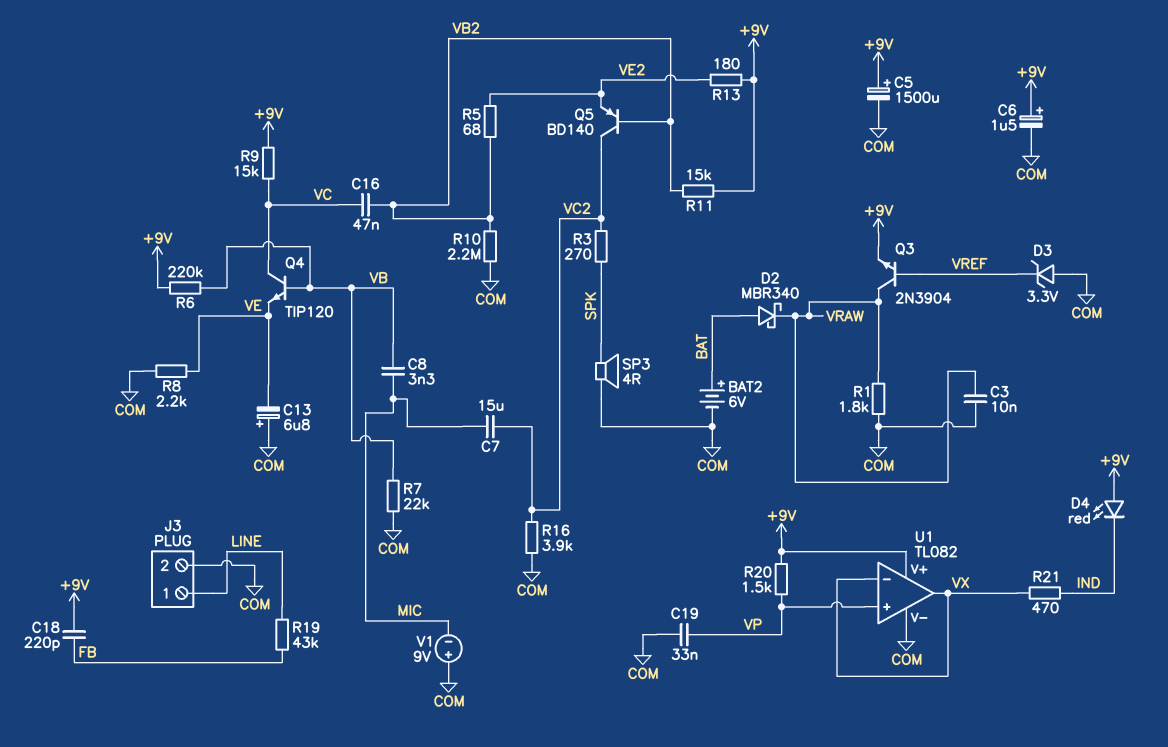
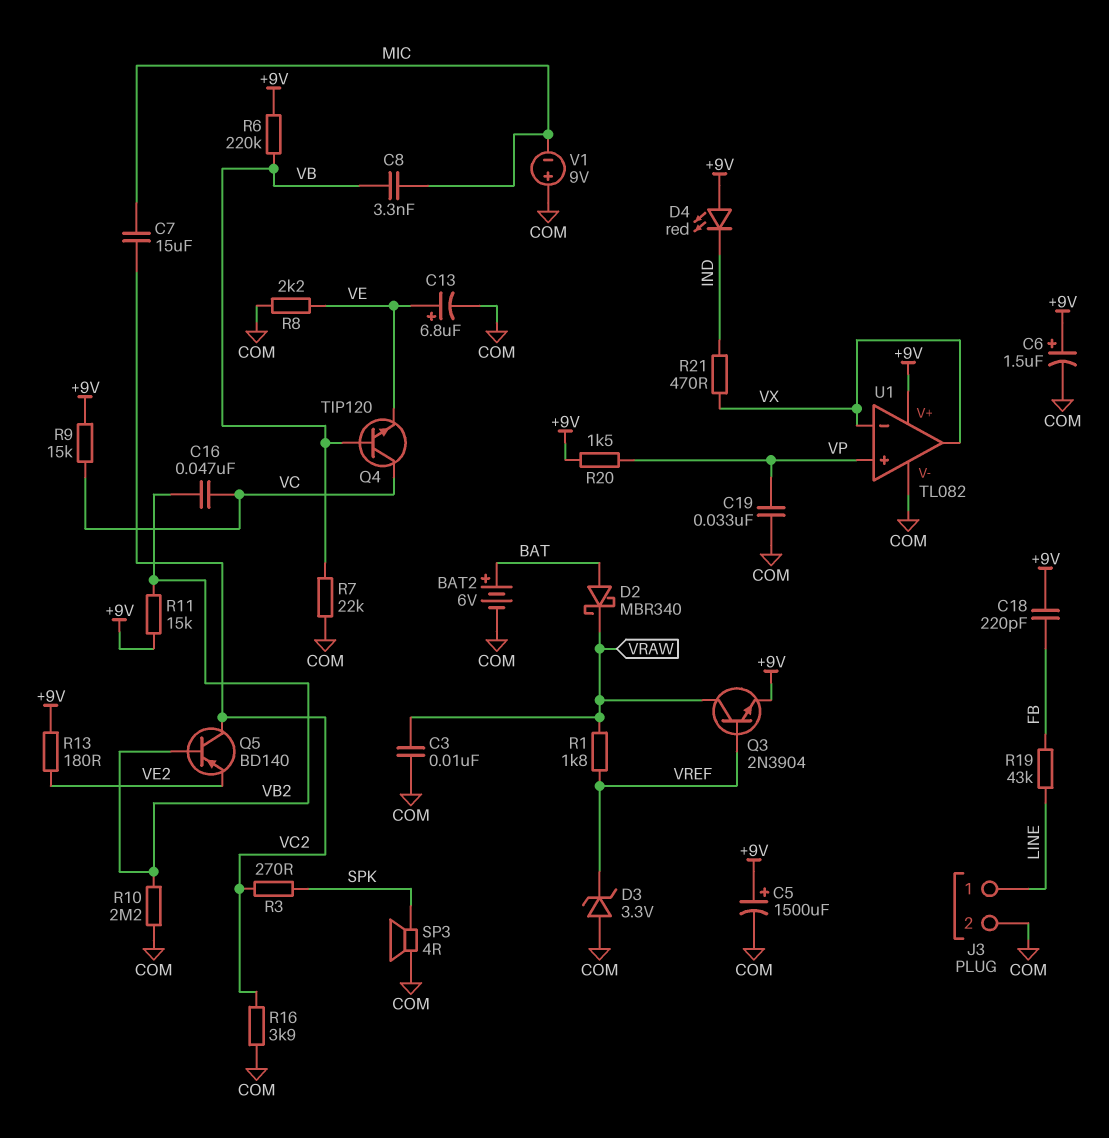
C13: 6.8uF (plus COM, minus VE) -> 6.8uF (plus VE, minus COM)
R1: 1.8k (COM, VRAW) -> 1.8k (VRAW, VREF)
R5: 68 (VB2, VE2) -> none

